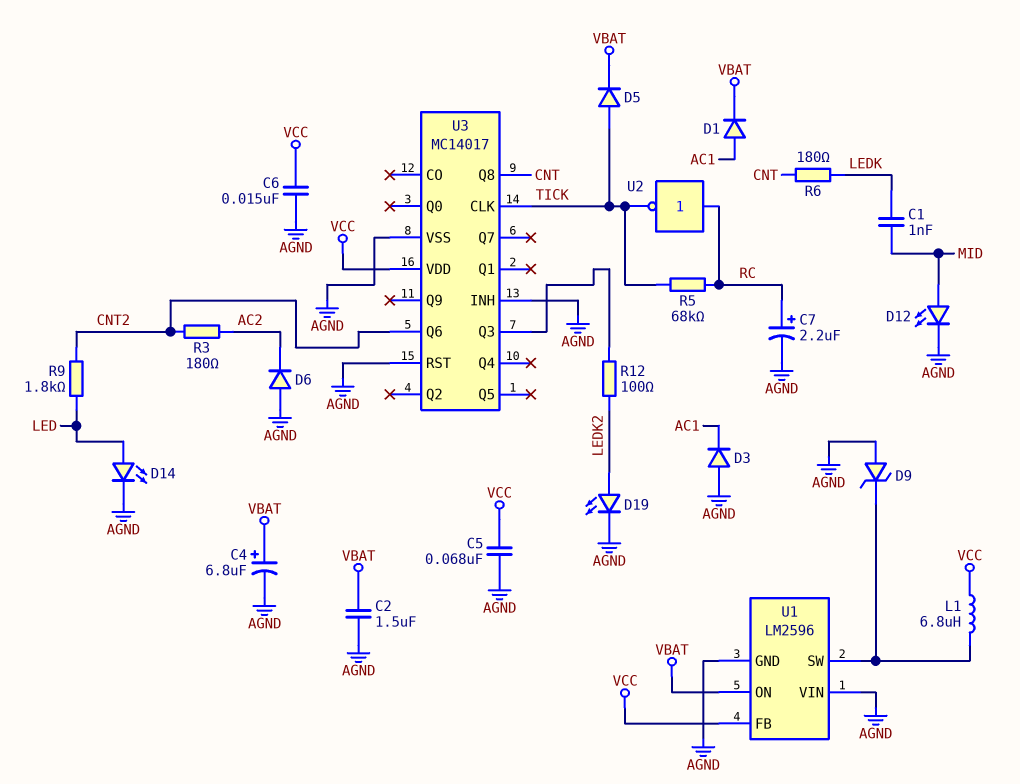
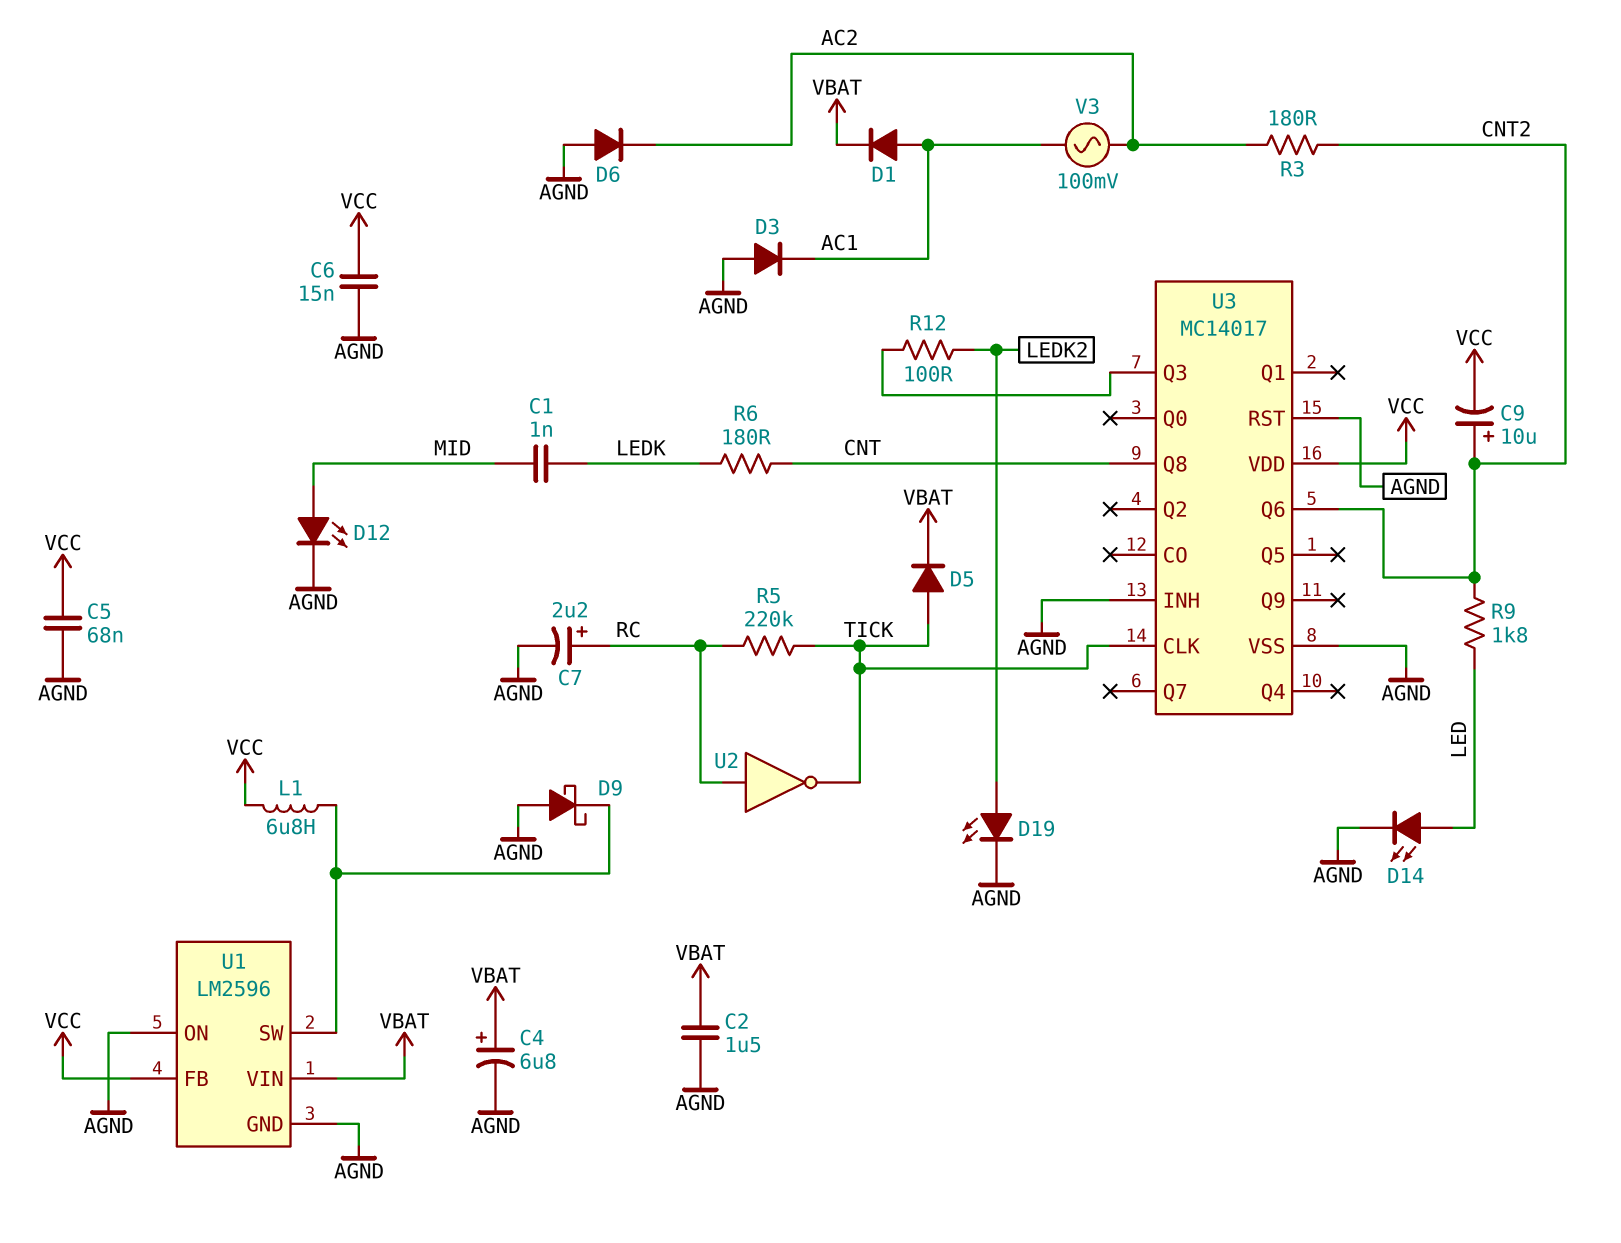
C9: none -> 10uF (plus CNT2, minus VCC)
D9: zener (A AGND, K U1/SW) -> schottky (A AGND, K U1/SW)
R5: 68k (RC, TICK) -> 220k (RC, TICK)
U1 pin ON: VBAT -> AGND
U1 pin VIN: AGND -> VBAT
V3: none -> AC 100mV (AC1, AC2)

